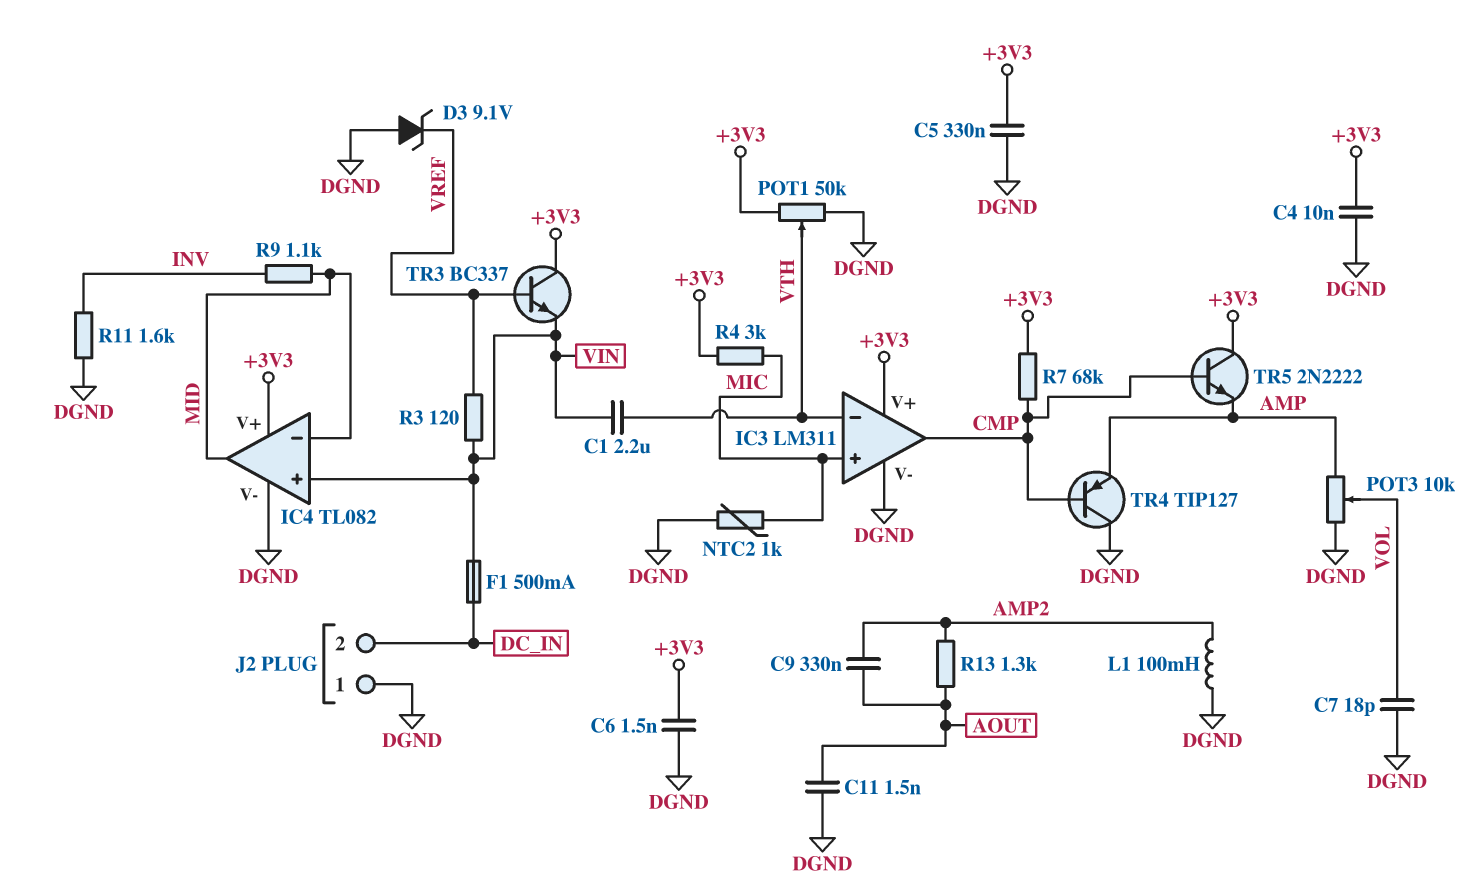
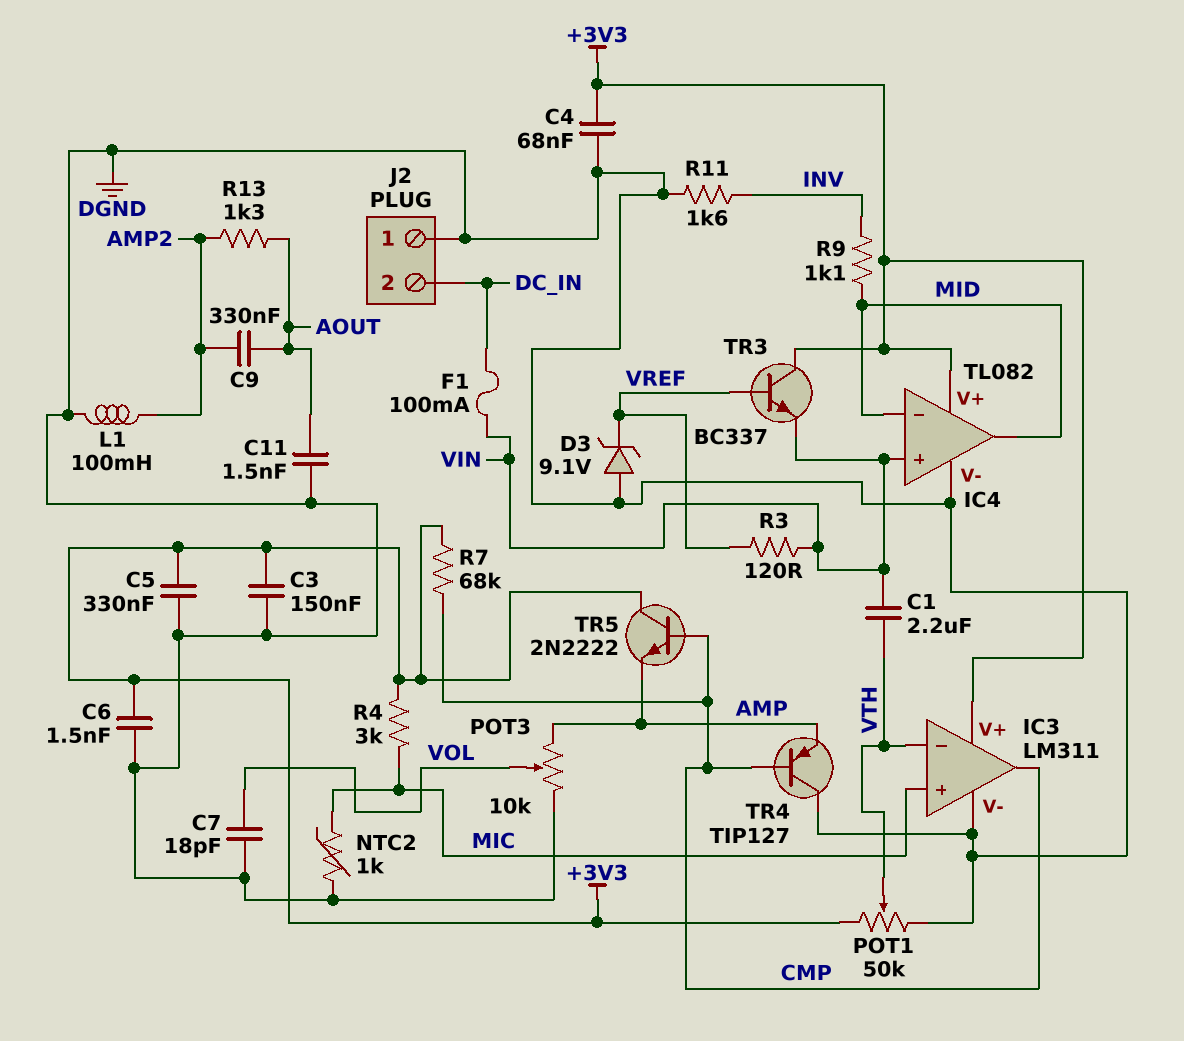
C3: none -> 150nF (+3V3, DGND)
C4: 10nF (+3V3, DGND) -> 68nF (+3V3, DGND)
F1: 500mA (DC_IN, VIN) -> 100mA (DC_IN, VIN)

